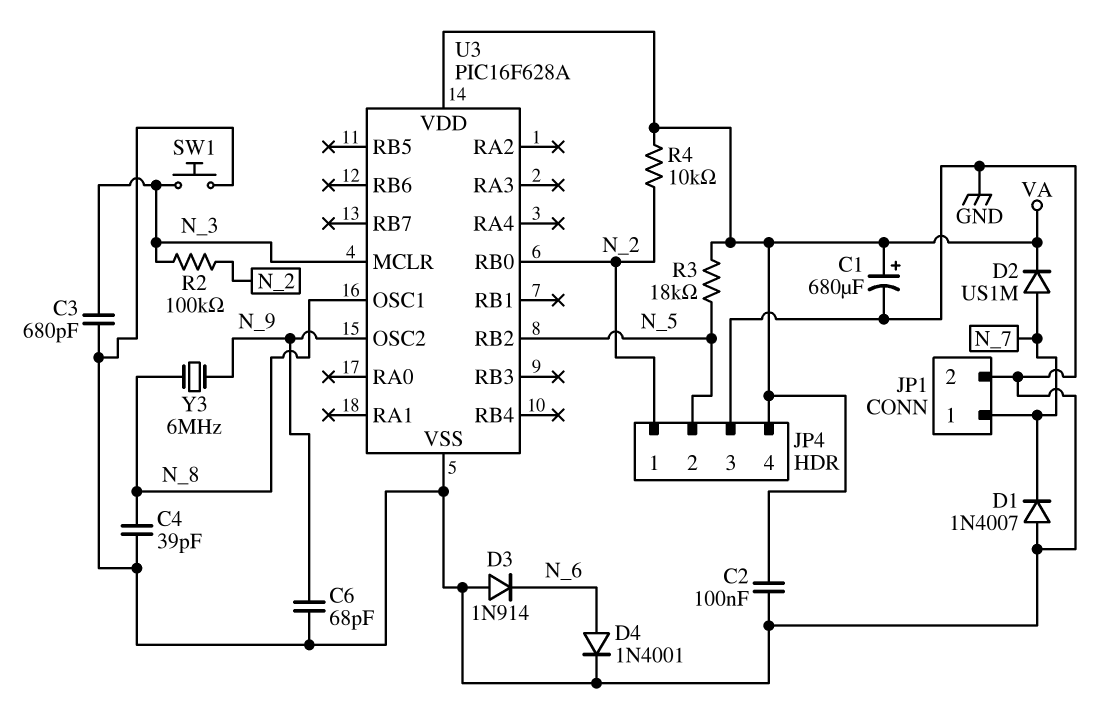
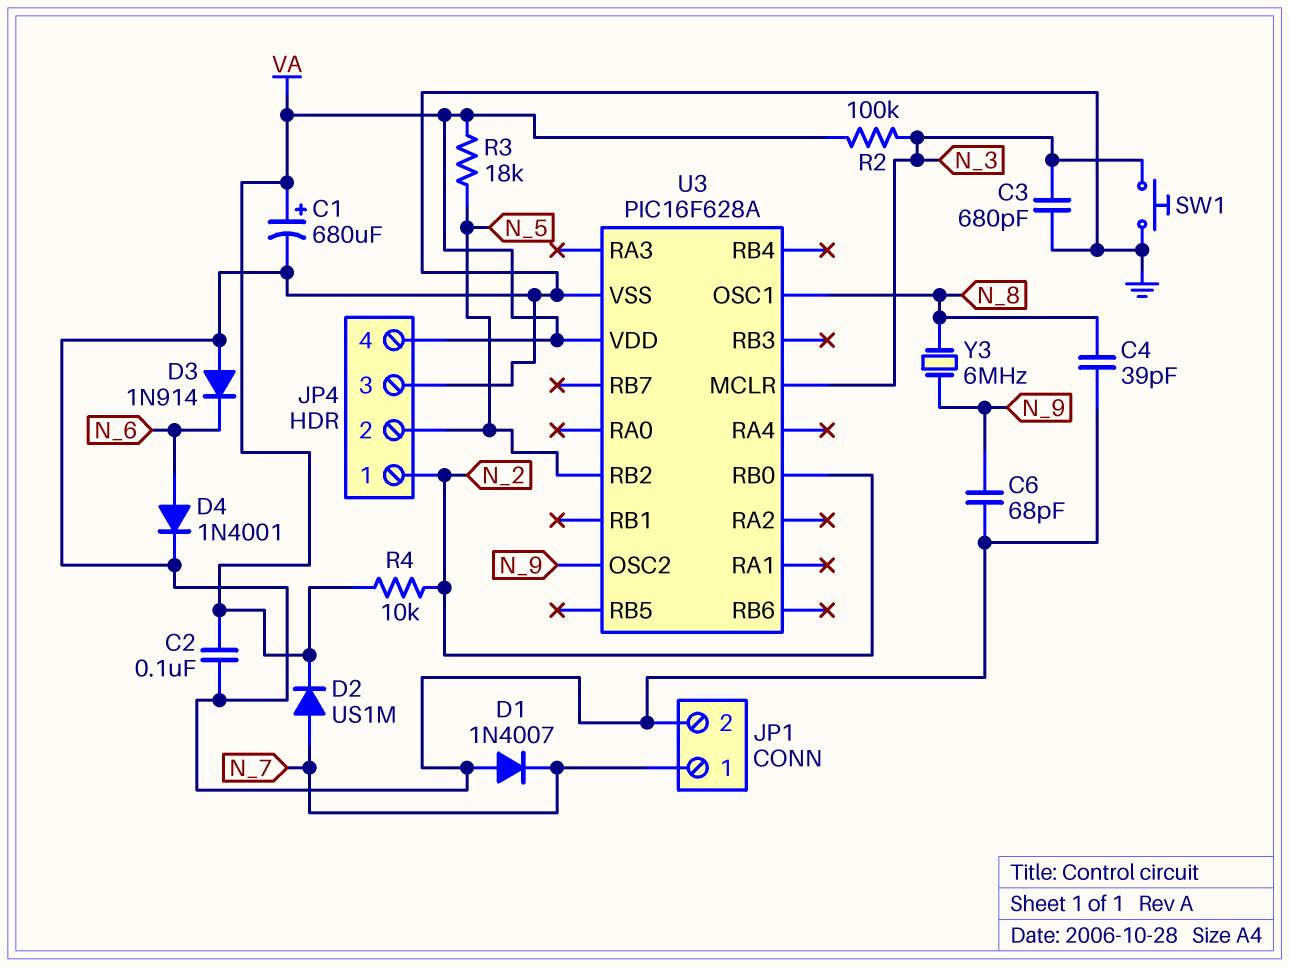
R2: 100k (N_2, N_3) -> 100k (N_3, VA)

